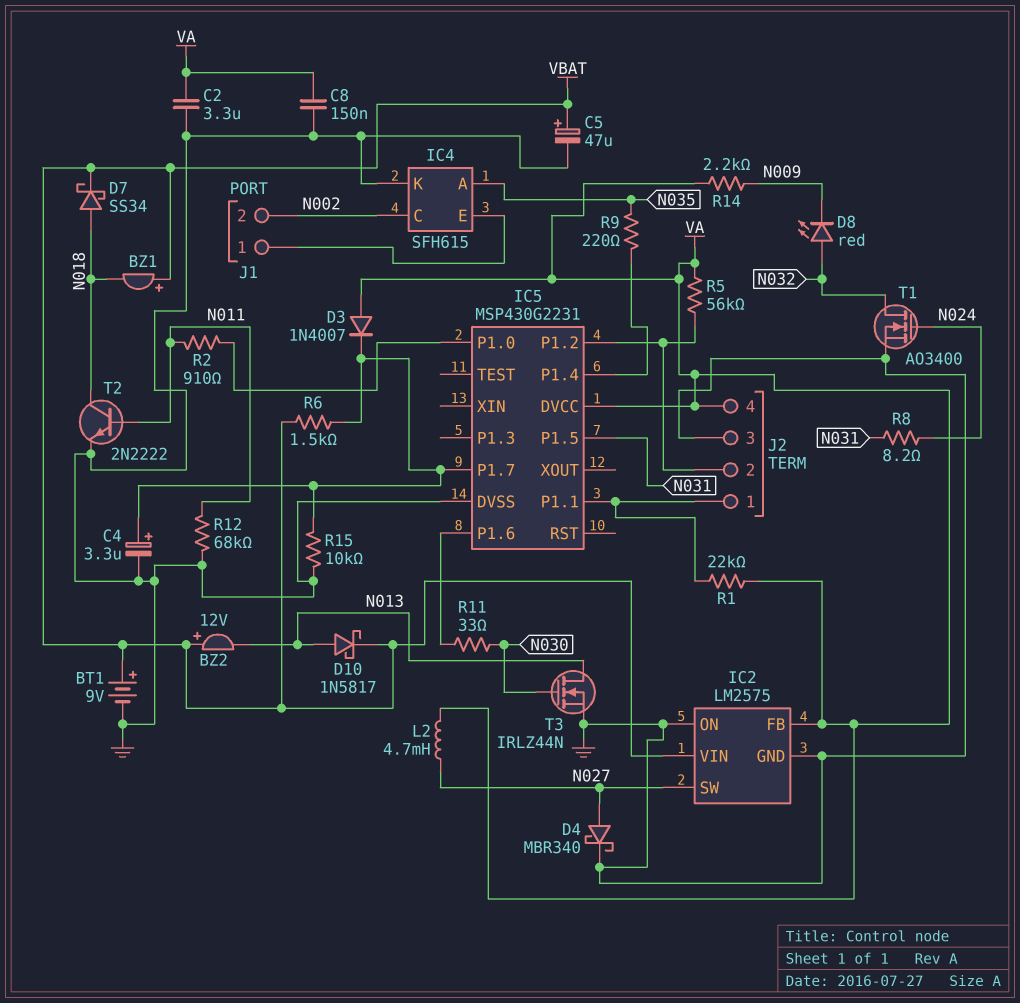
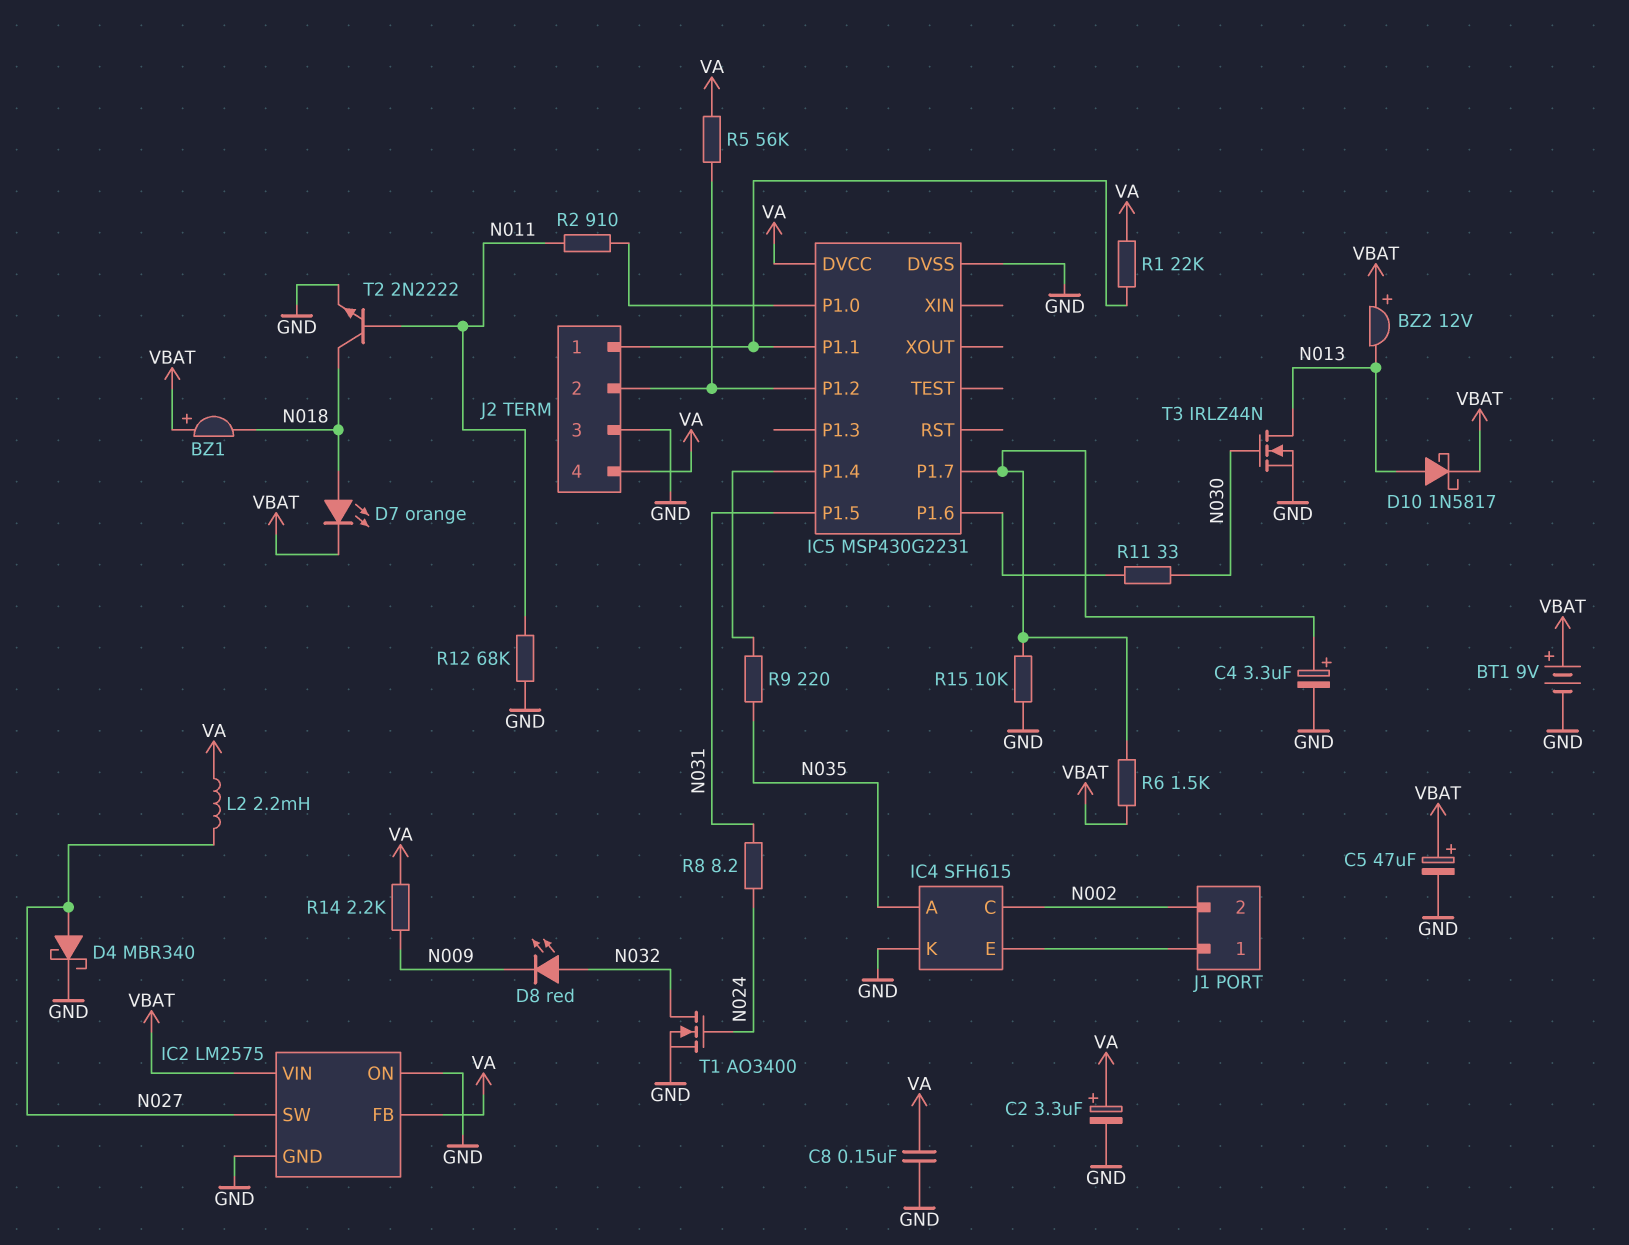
C2: 3.3uF (GND, VA) -> 3.3uF (plus VA, minus GND)
D3: diode 1N4007 (A VA, K IC5/P1.7) -> none
D7: schottky SS34 (A N018, K VBAT) -> LED orange (A N018, K VBAT)
L2: 4.7mH (N027, VA) -> 2.2mH (N027, VA)

